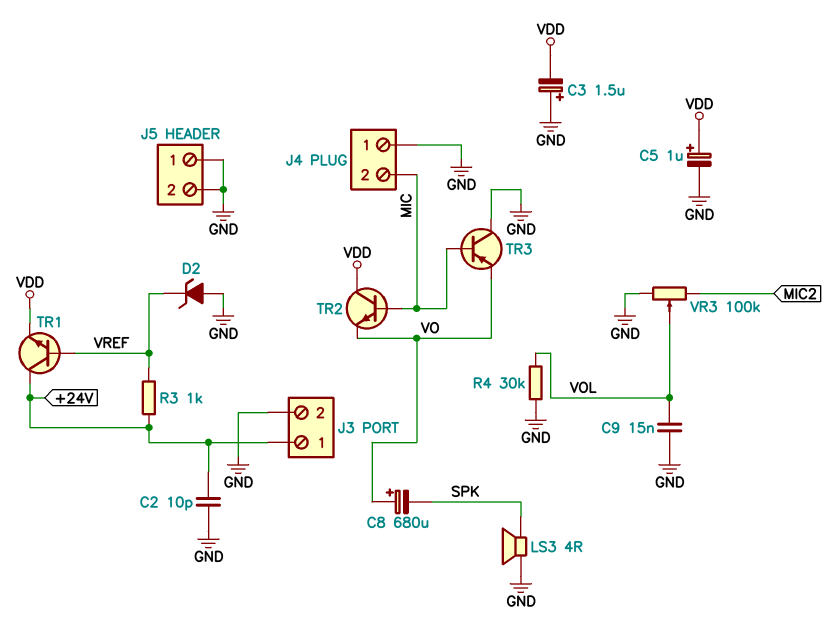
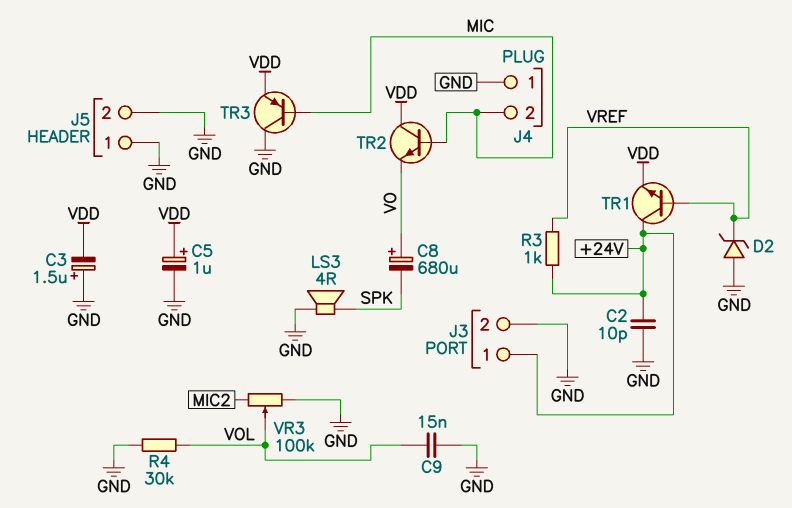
TR3: PNP (B MIC, C GND, E VO) -> PNP (B MIC, C GND, E VDD)

